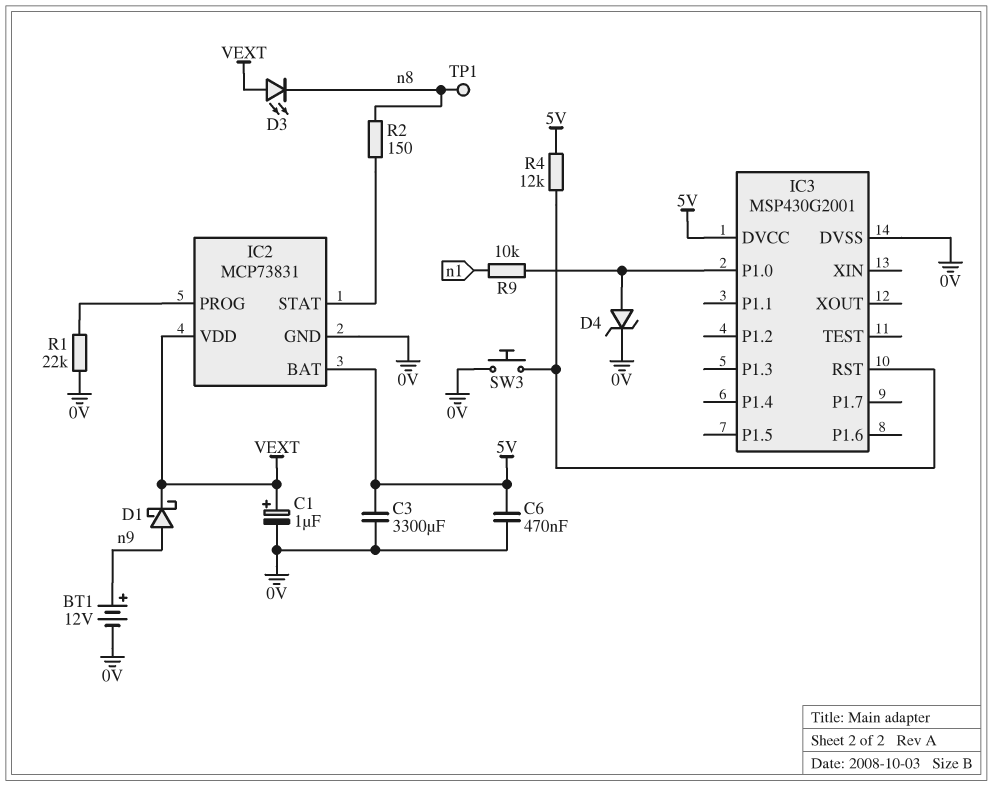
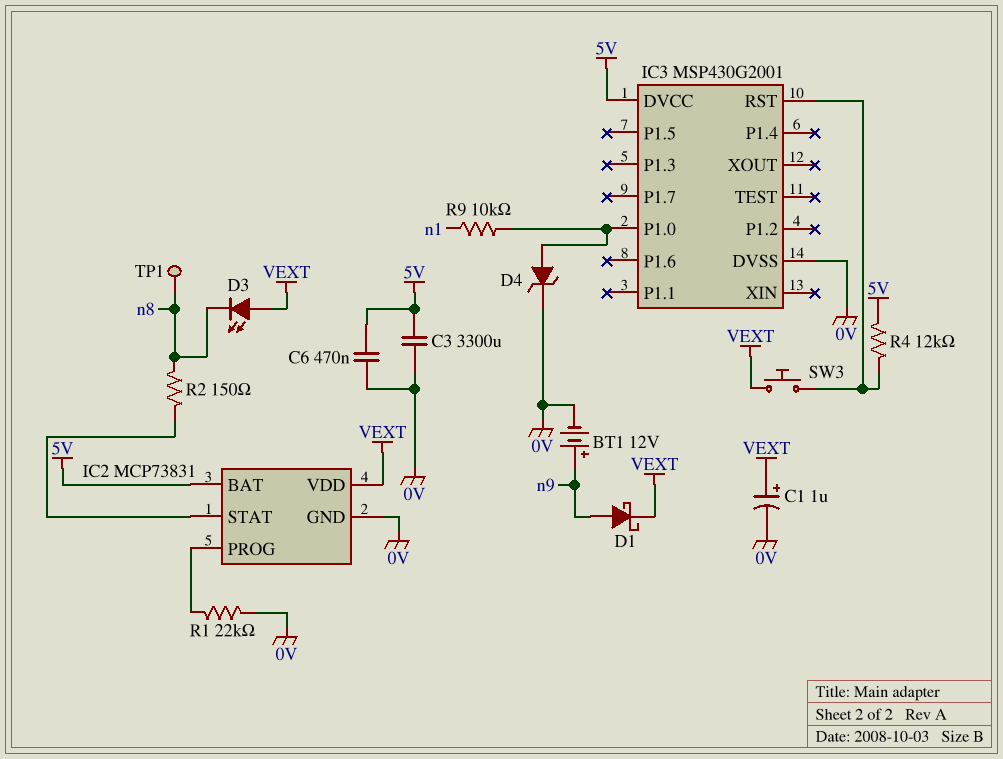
SW3: button (0V, IC3/RST) -> button (IC3/RST, VEXT)

